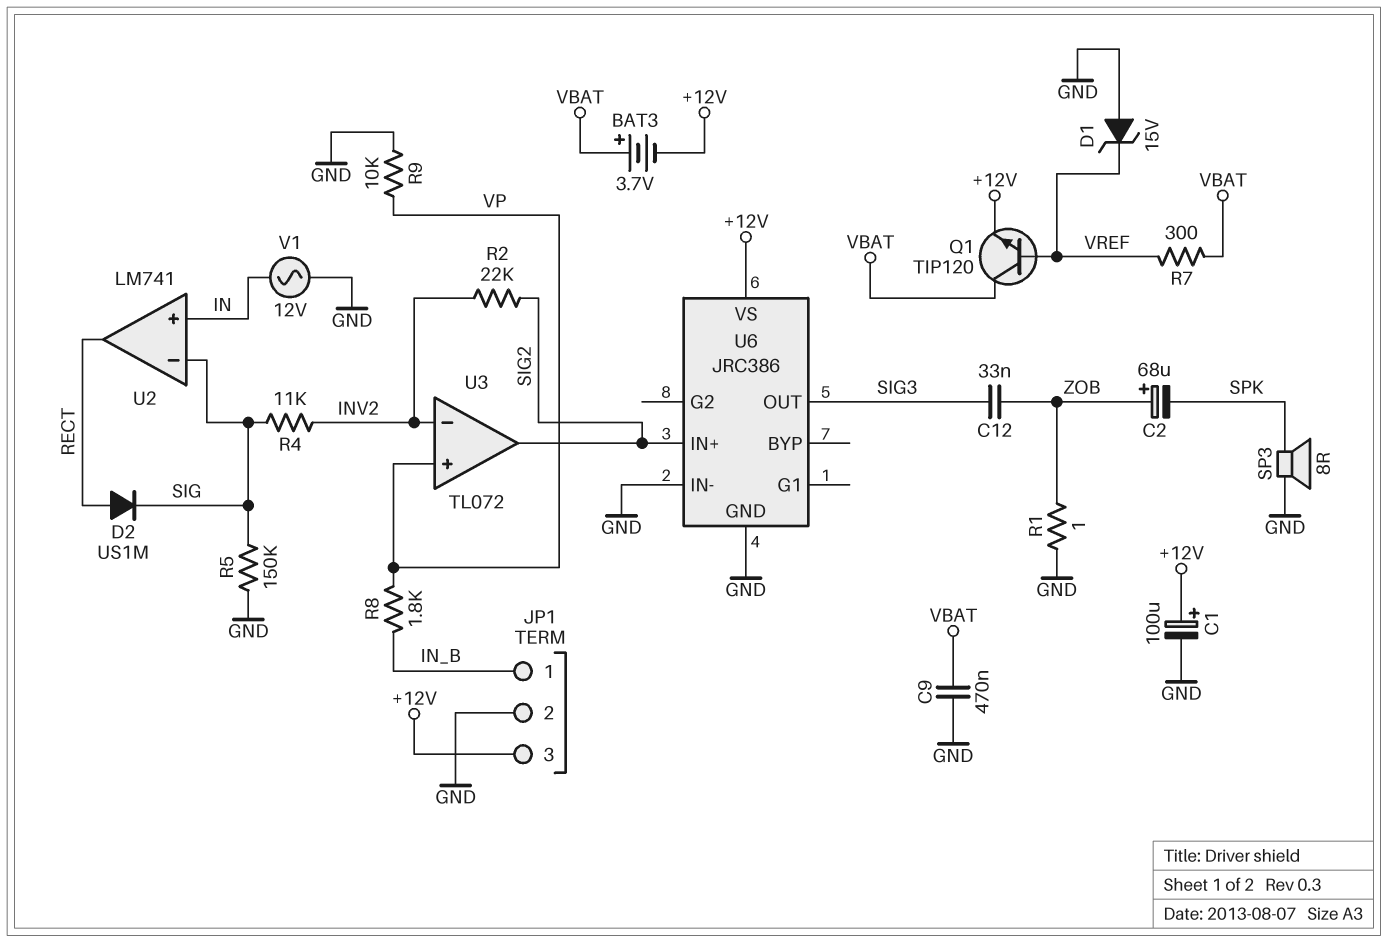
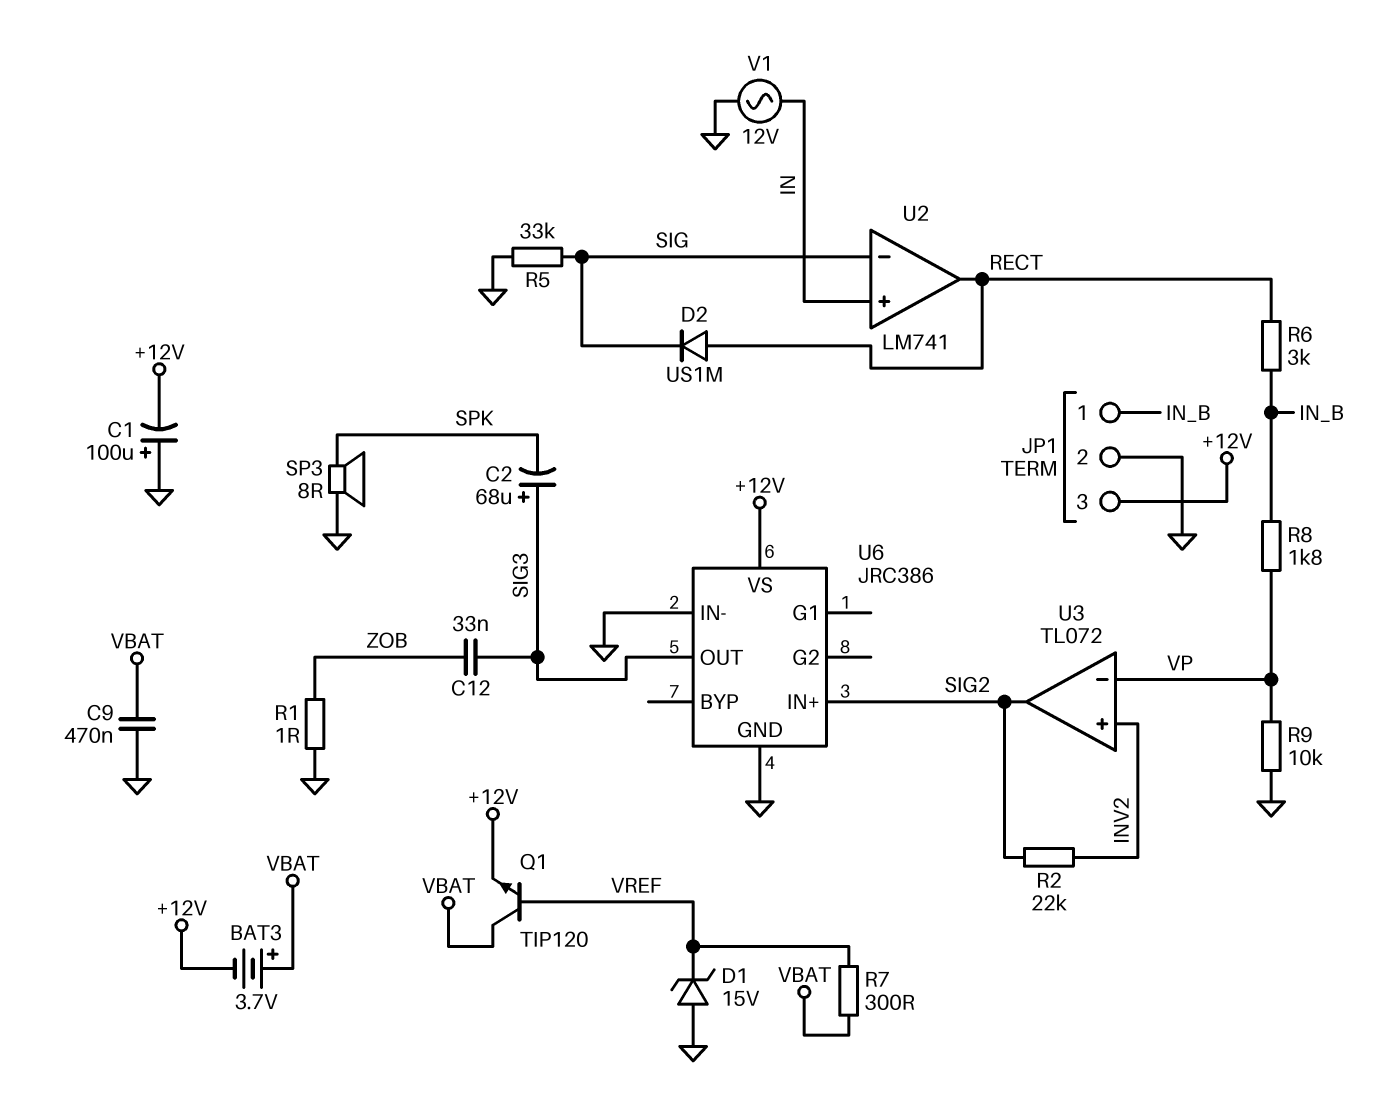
C1: 100uF (plus +12V, minus GND) -> 100uF (plus GND, minus +12V)
C2: 68uF (plus ZOB, minus SPK) -> 68uF (plus SIG3, minus SPK)
R4: 11k (INV2, SIG) -> none
R5: 150k (GND, SIG) -> 33k (GND, SIG)
R6: none -> 3k (IN_B, RECT)
U3 pin in+: VP -> INV2
U3 pin in-: INV2 -> VP

